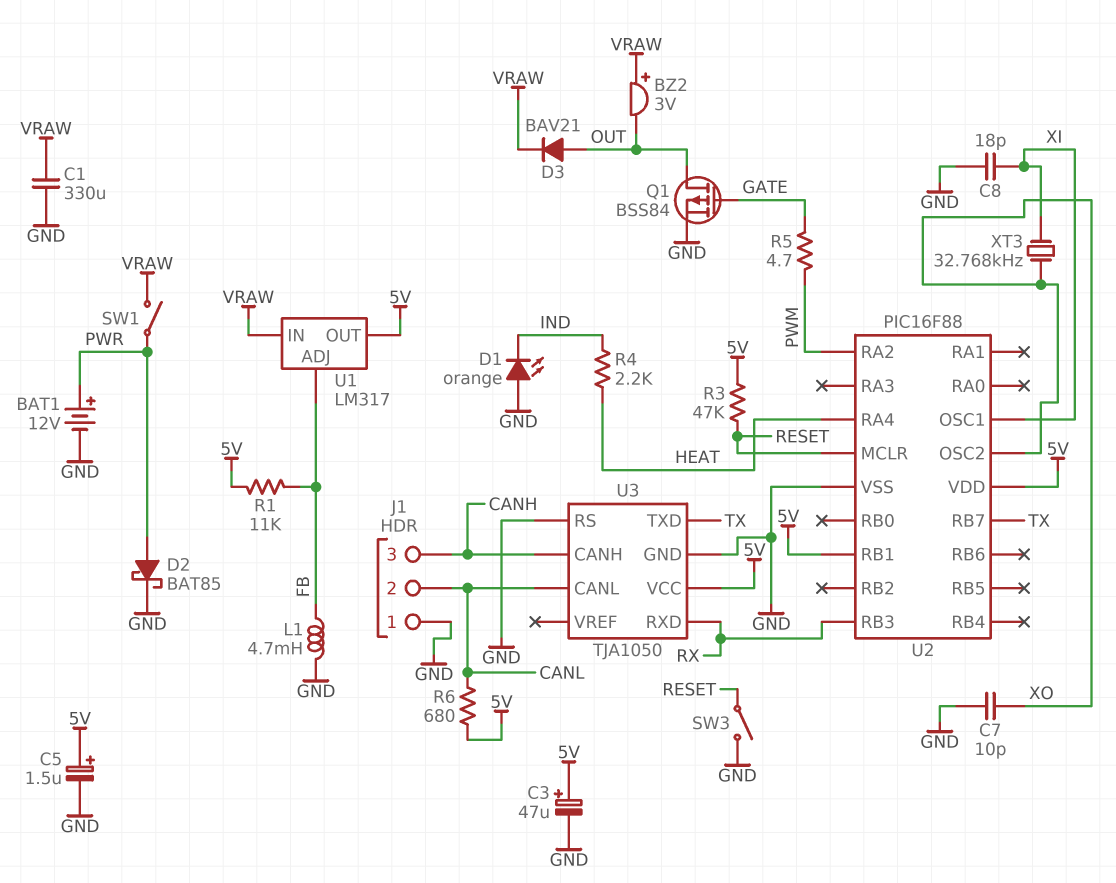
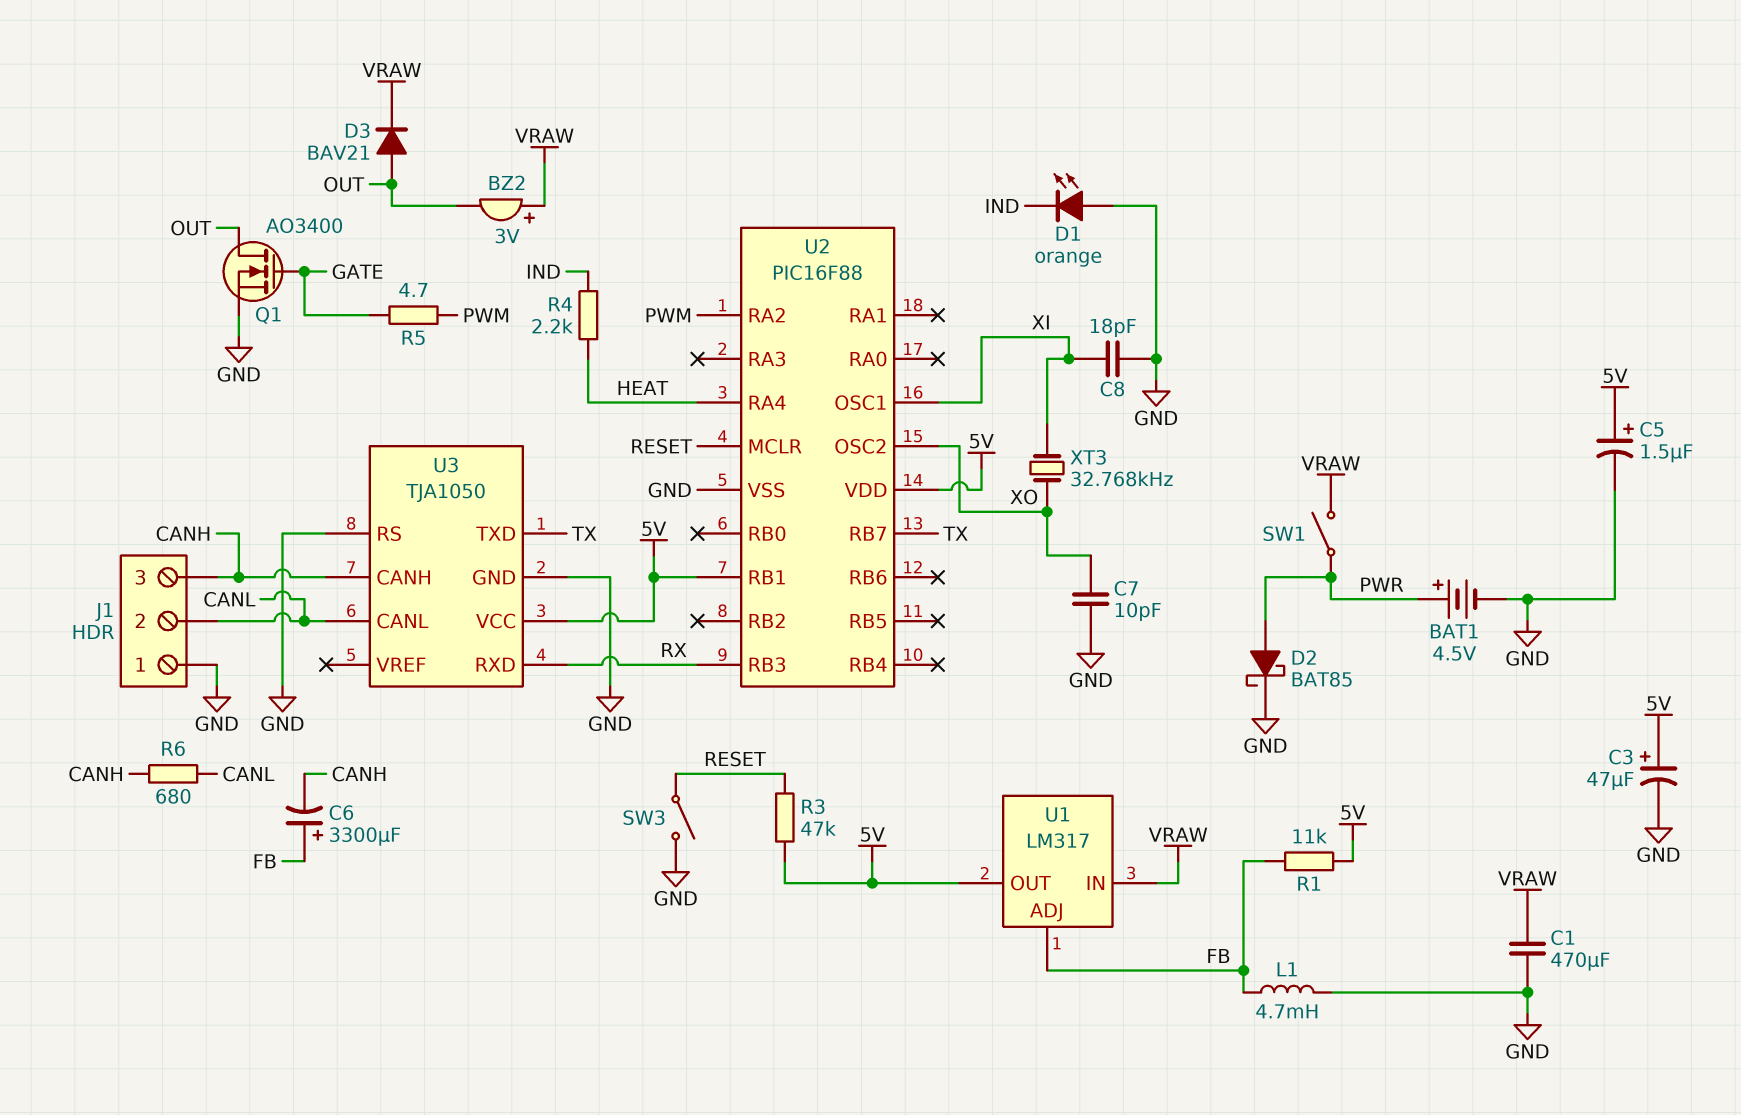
BAT1: 12V (plus PWR, minus GND) -> 4.5V (plus PWR, minus GND)
C1: 330uF (GND, VRAW) -> 470uF (GND, VRAW)
C6: none -> 3300uF (plus FB, minus CANH)
Q1: PMOS BSS84 (G GATE, D OUT, S GND) -> NMOS AO3400 (G GATE, D OUT, S GND)
R6: 680 (5V, CANL) -> 680 (CANH, CANL)

